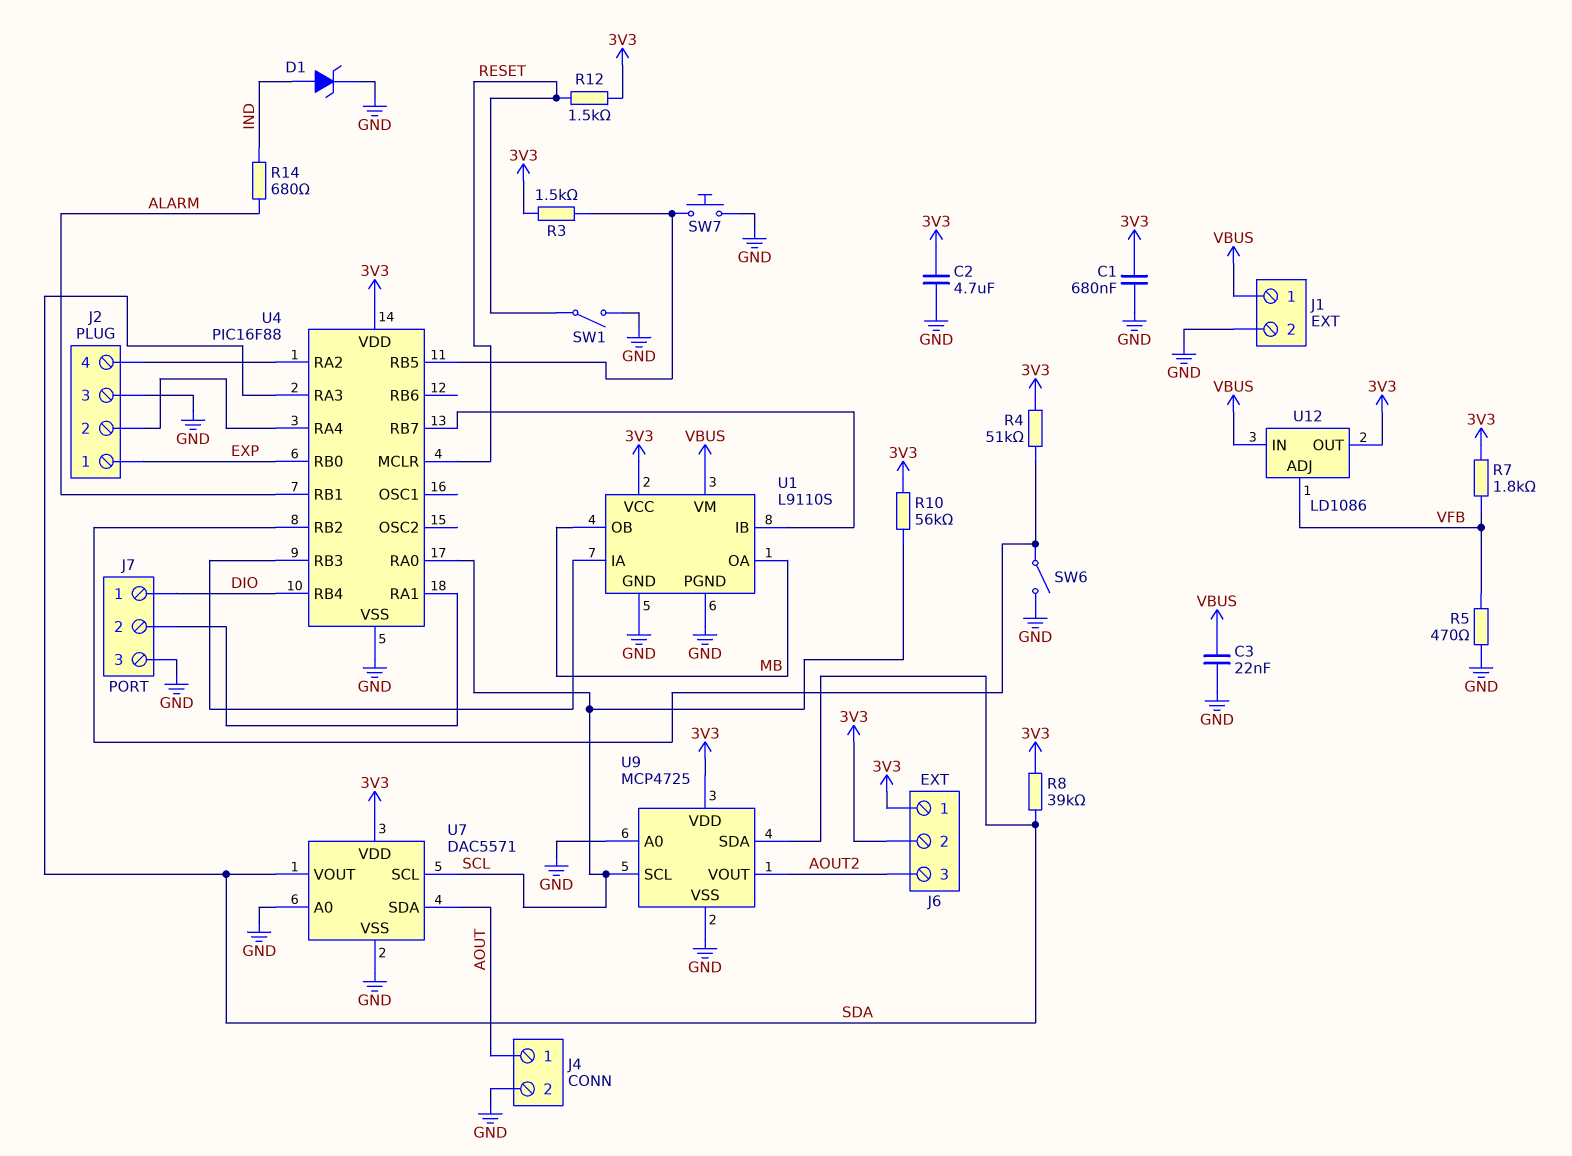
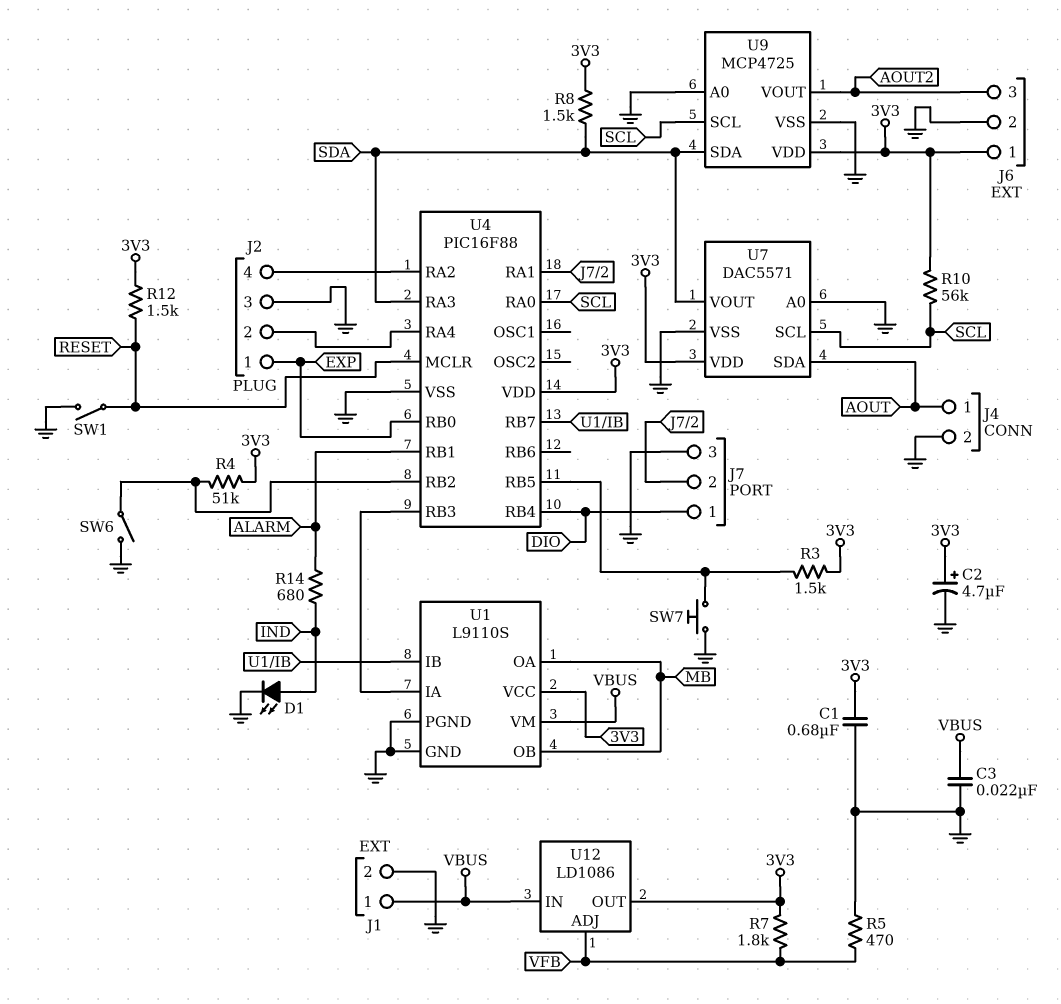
C2: 4.7uF (3V3, GND) -> 4.7uF (plus 3V3, minus GND)
D1: zener (A IND, K GND) -> LED (A IND, K GND)
J6 pin 2: 3V3 -> GND
R8: 39k (3V3, SDA) -> 1.5k (3V3, SDA)

